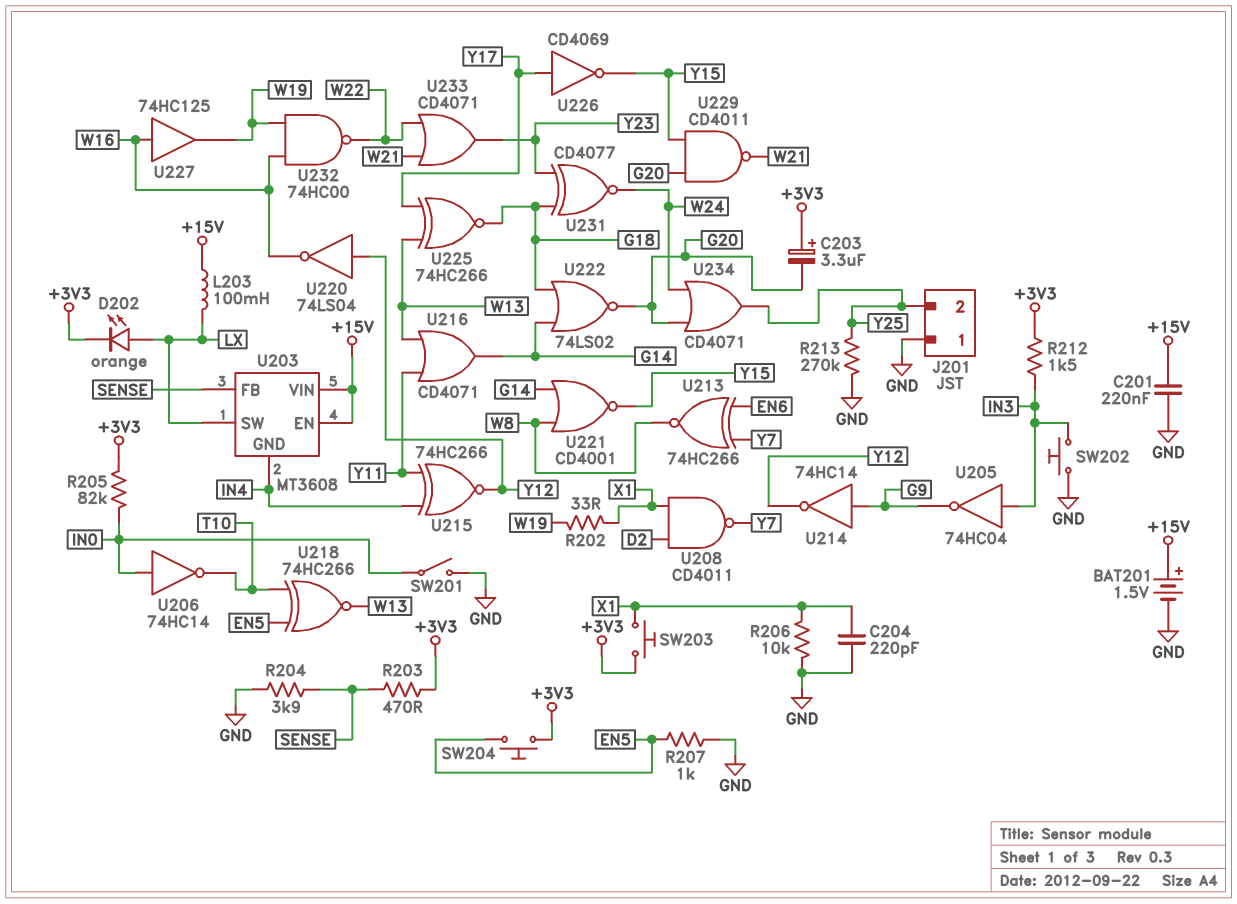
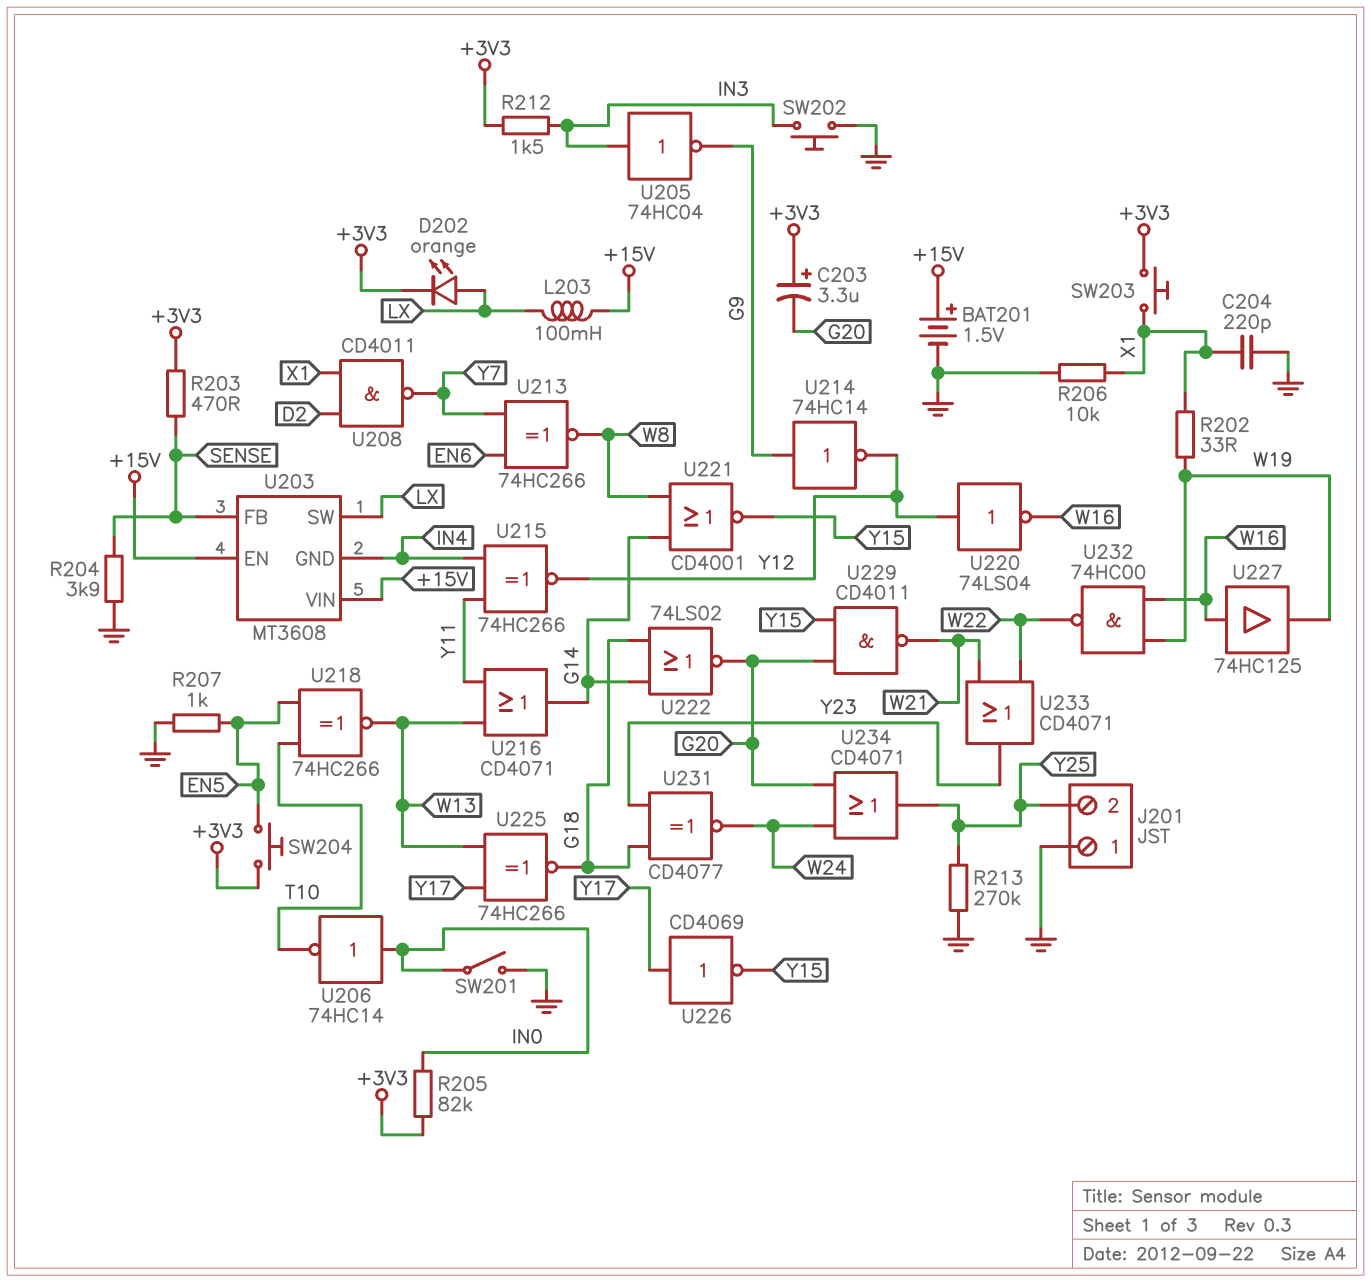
C201: 220nF (+15V, GND) -> none

